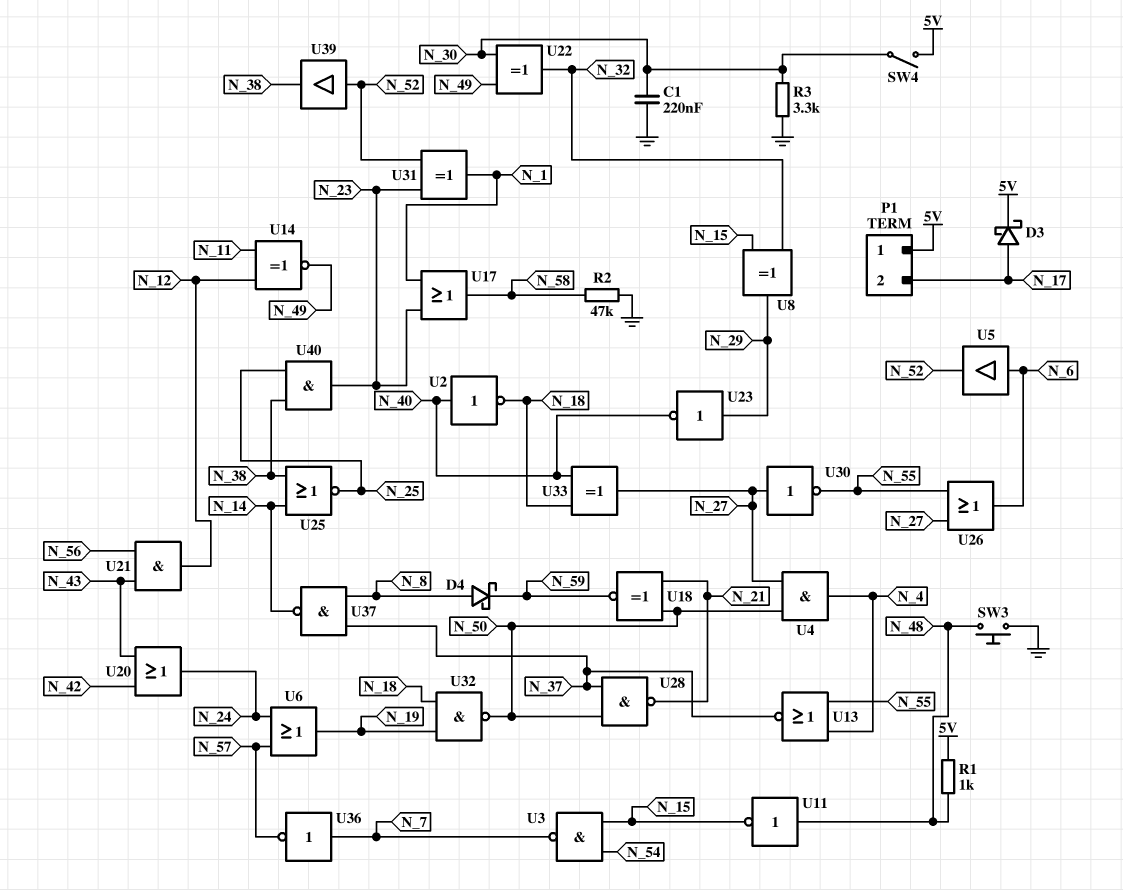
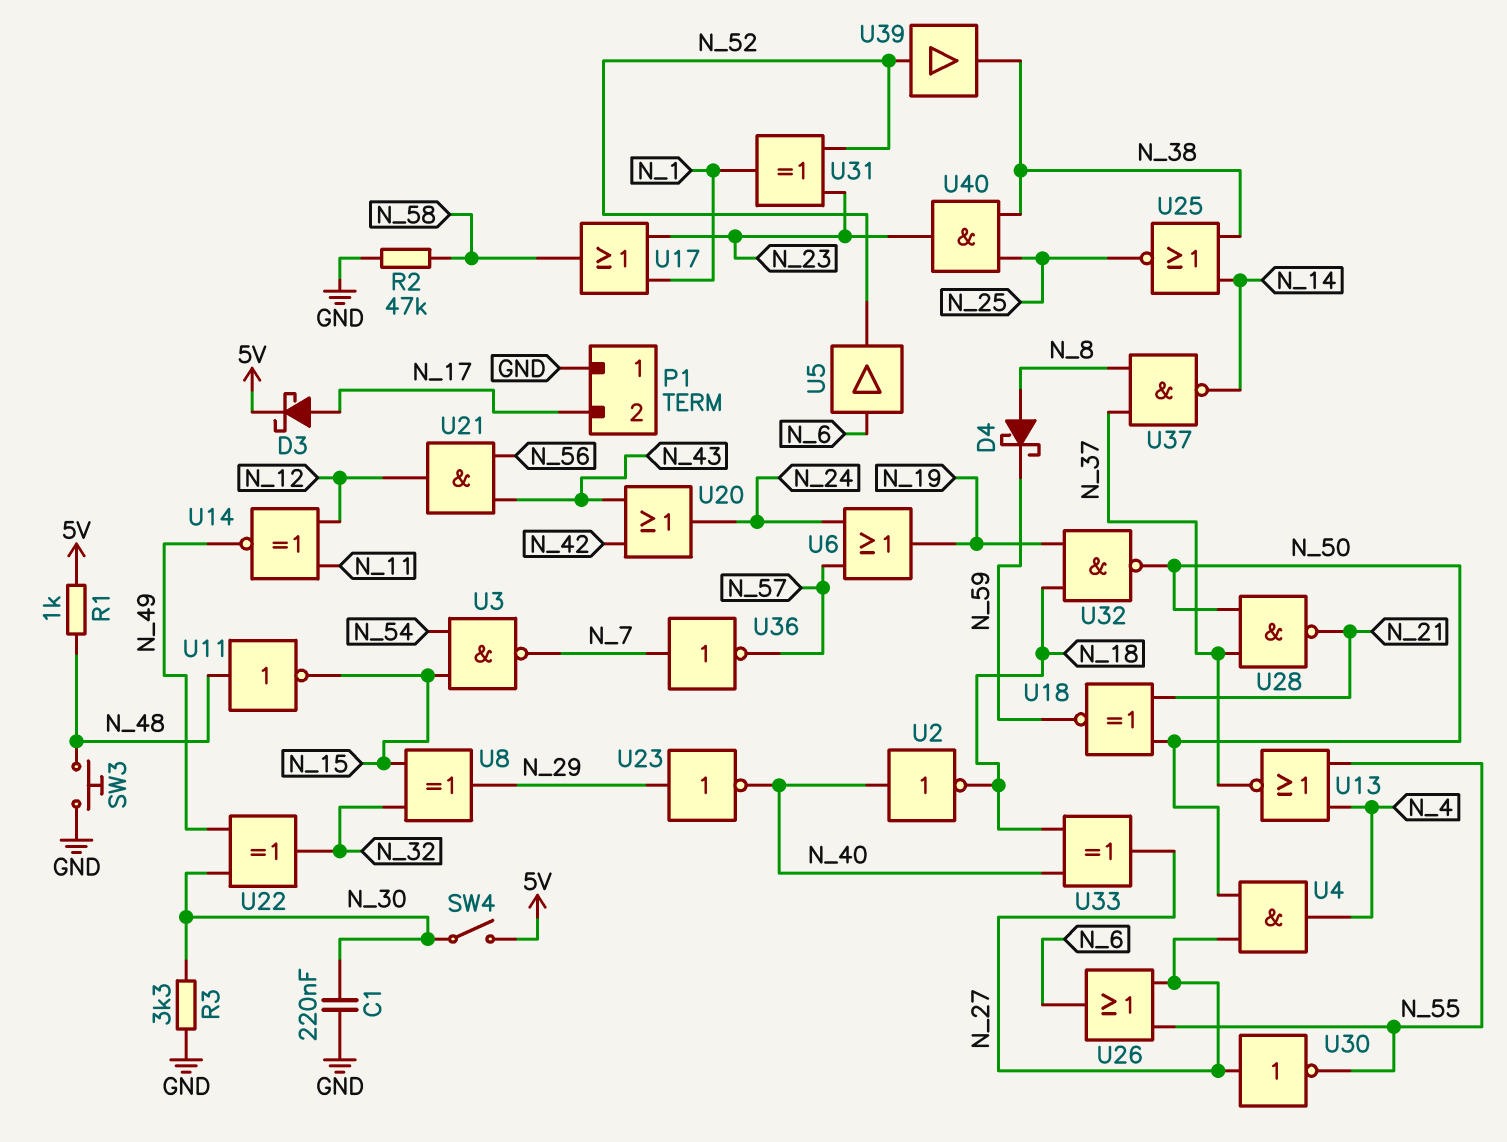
P1 pin 1: 5V -> GND

